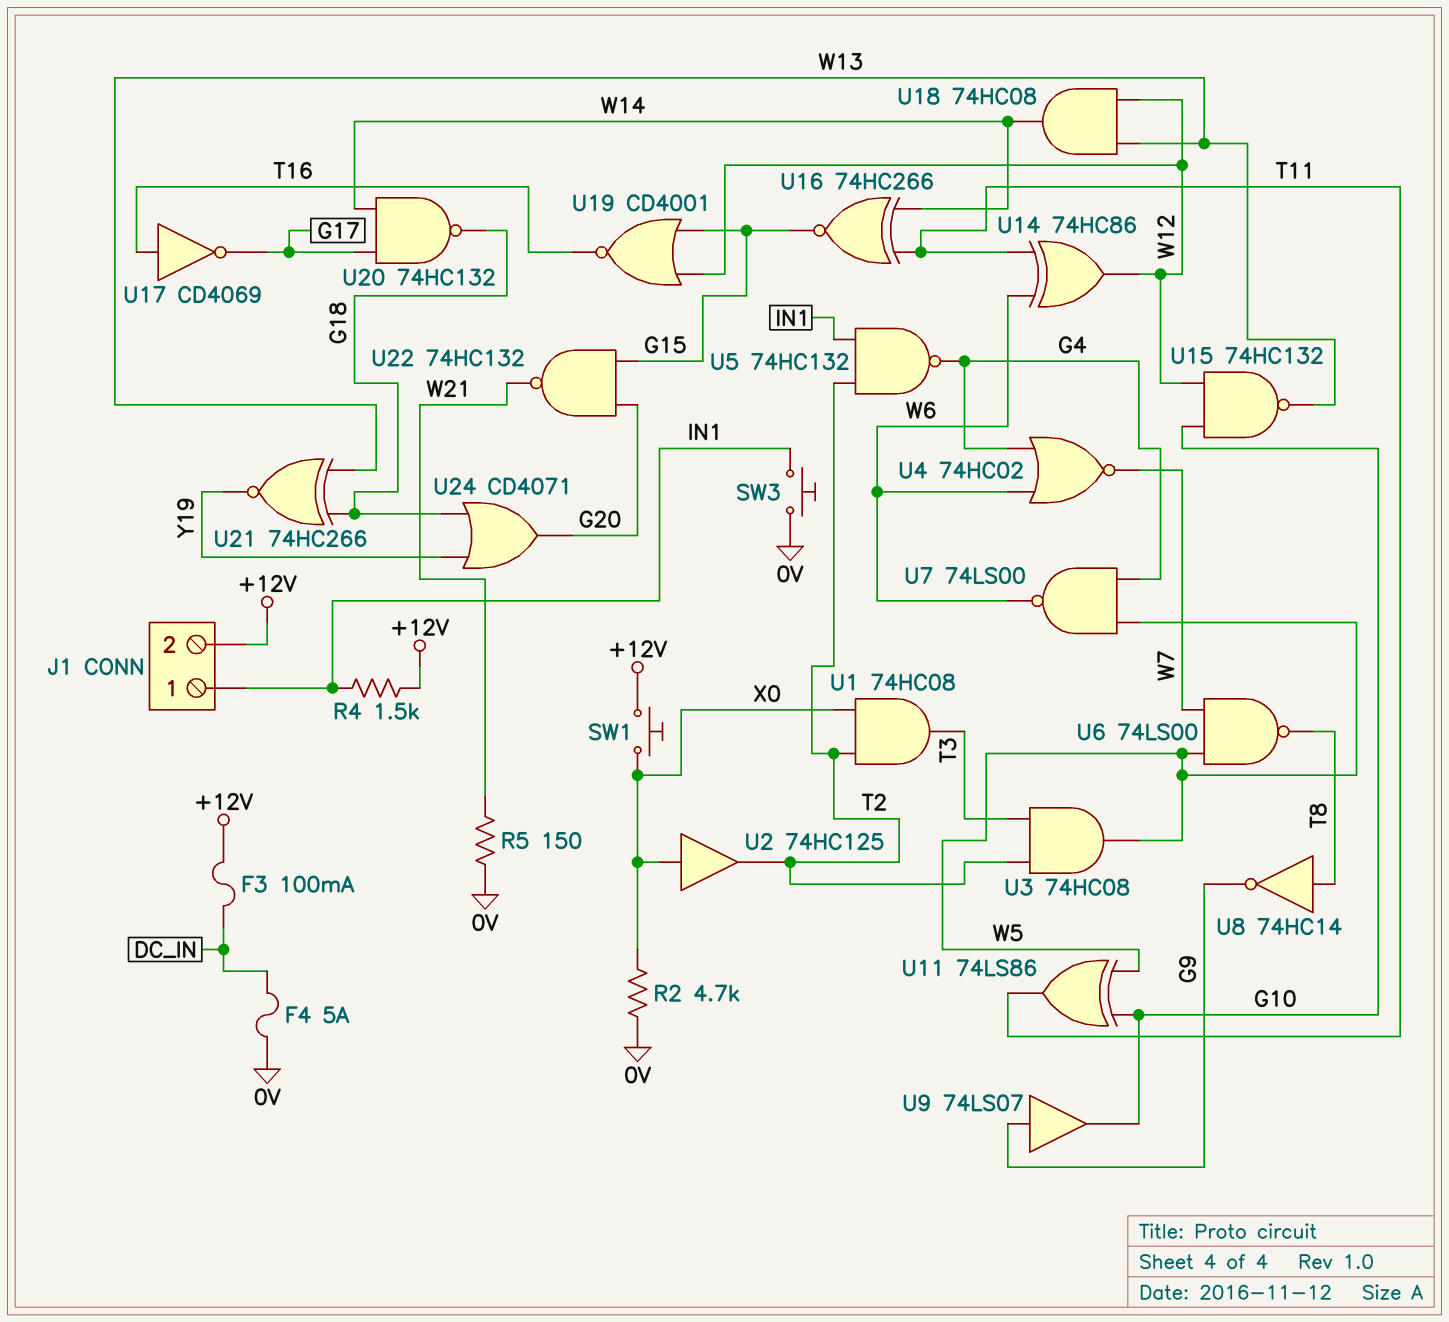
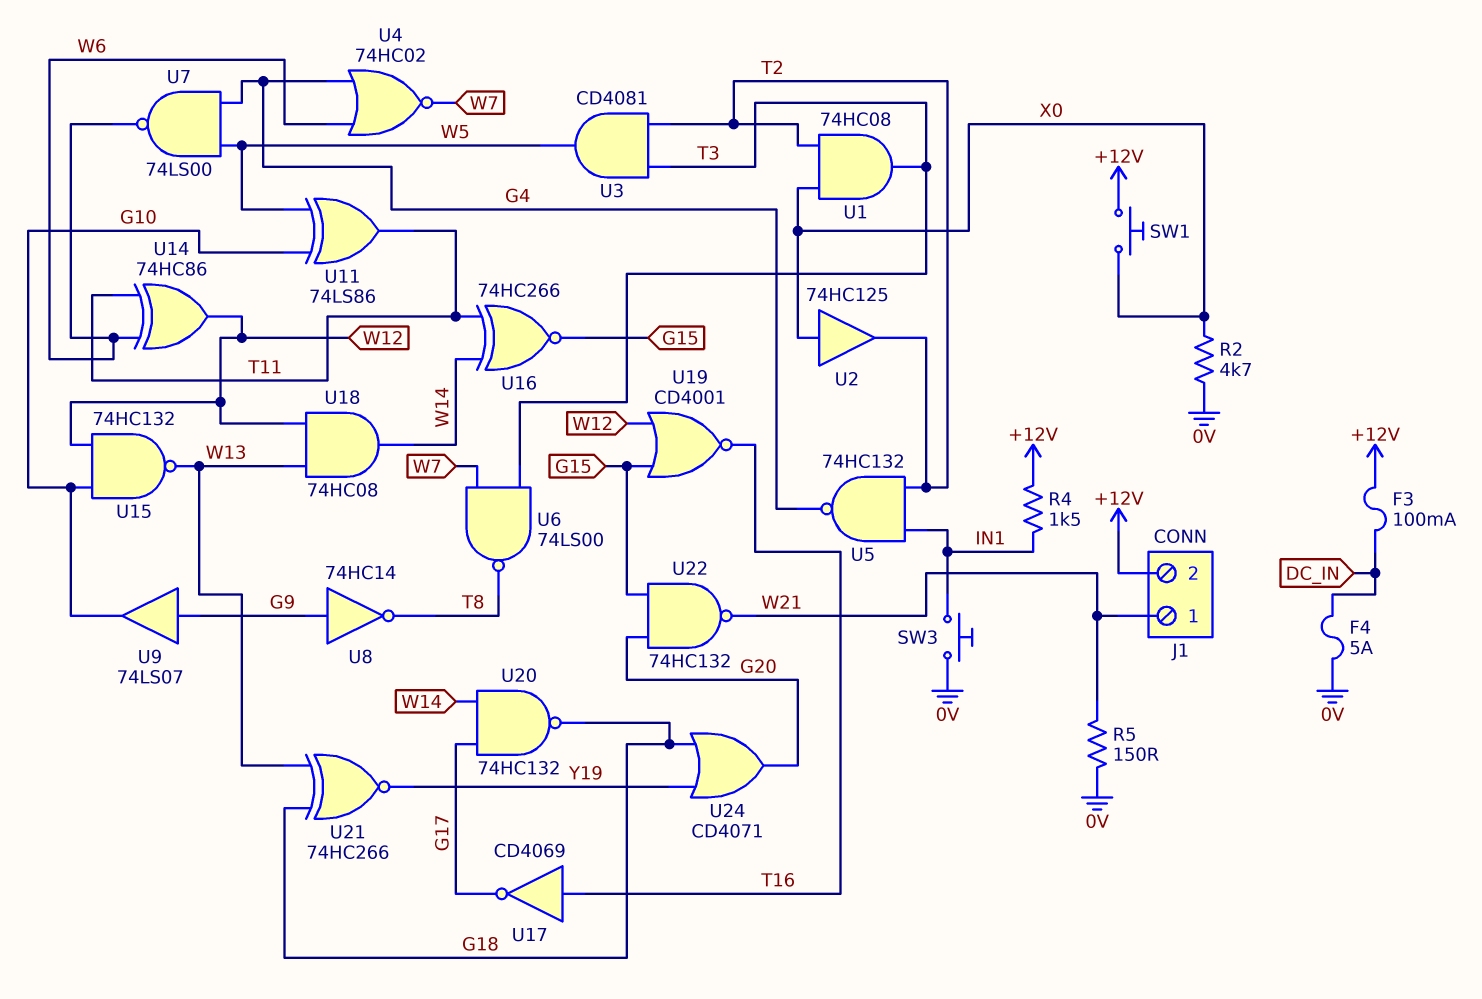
J1 pin 1: IN1 -> W21
U3: AND 74HC08 (in T2, in T3, out W5) -> AND CD4081 (in T2, in T3, out W5)
U6: NAND 74LS00 (in W5, in W7, out T8) -> NAND 74LS00 (in T3, in W7, out T8)
U8: NOT 74HC14 (in T8, out G9) -> NOT 74HC14 (in G9, out T8)

